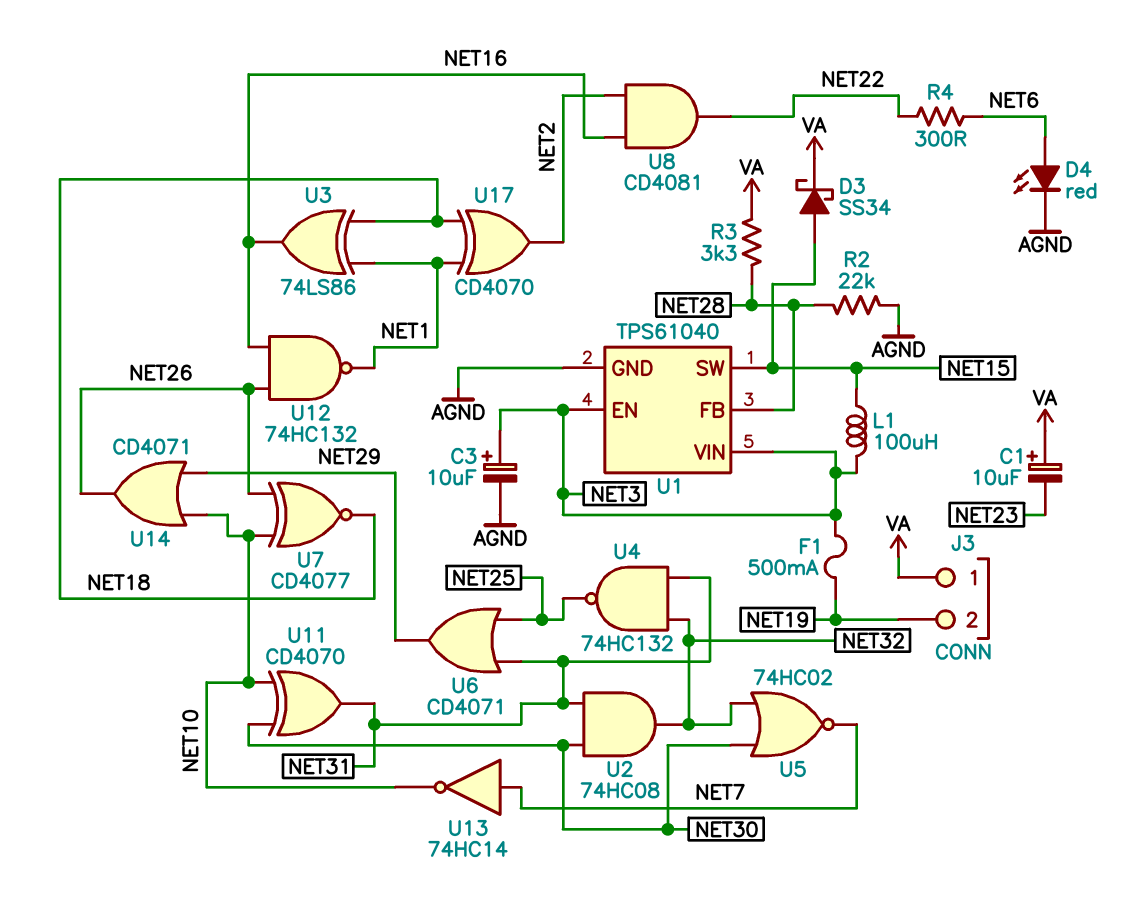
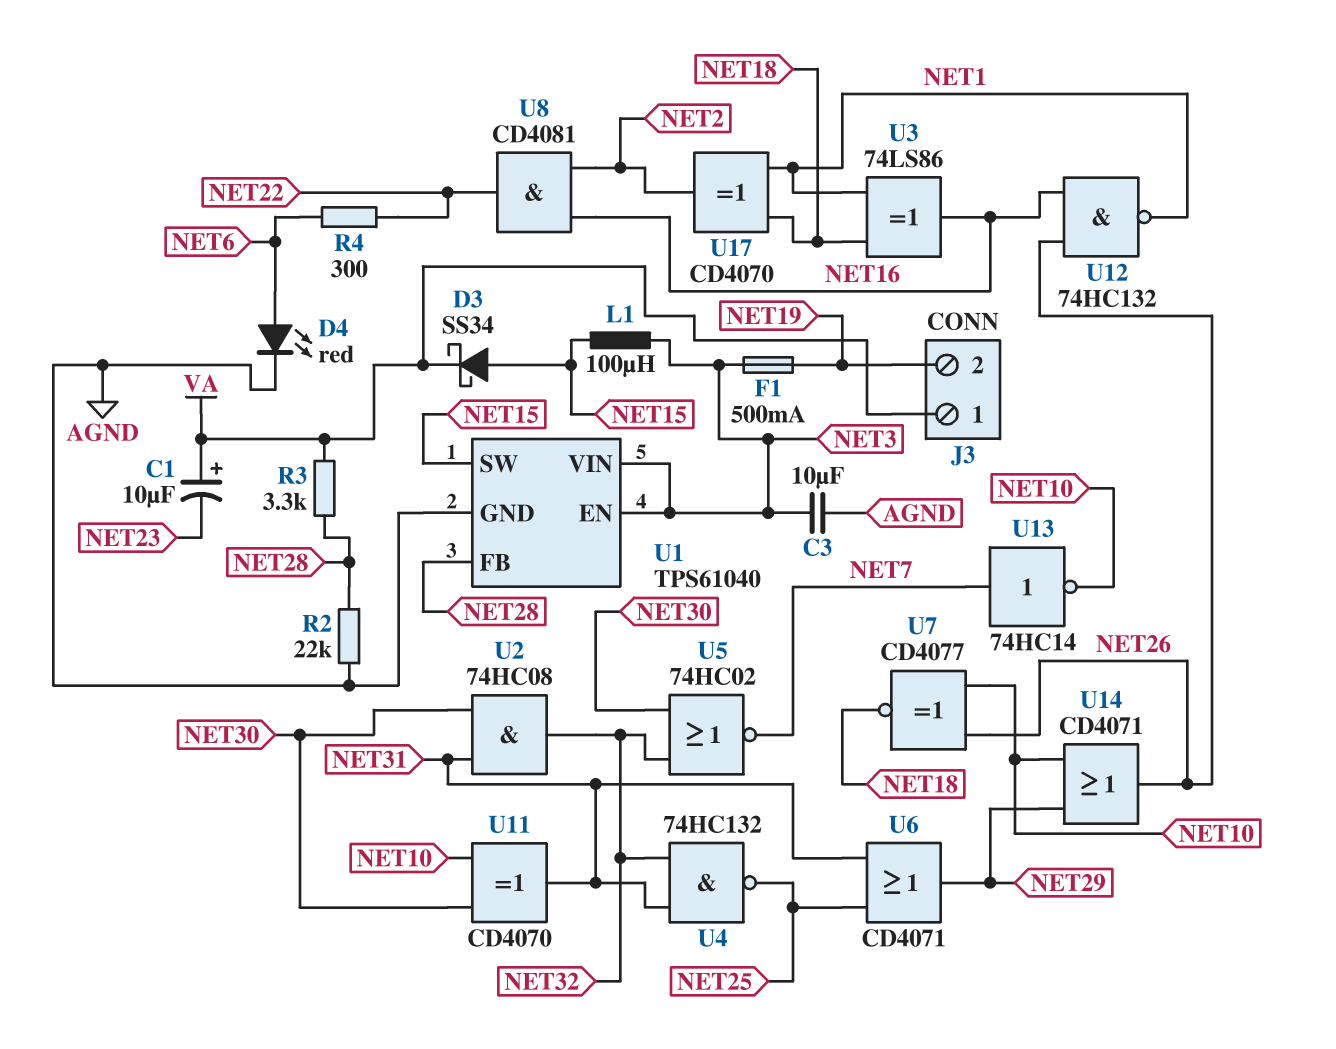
C3: 10uF (plus NET3, minus AGND) -> 10uF (AGND, NET3)

